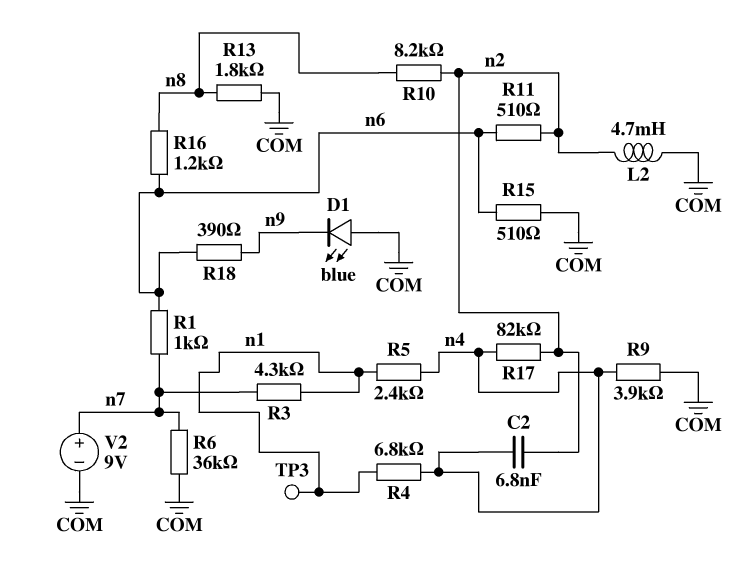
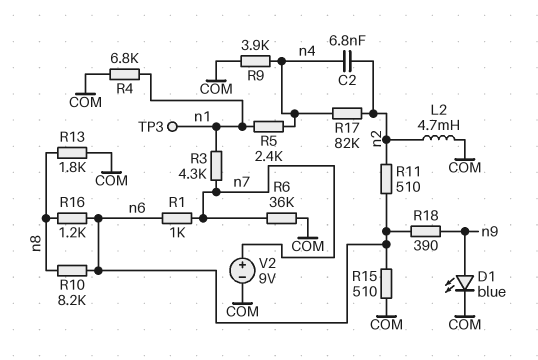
D1: LED blue (A COM, K n9) -> LED blue (A n9, K COM)
R4: 6.8k (n1, n4) -> 6.8k (COM, n1)
R10: 8.2k (n2, n8) -> 8.2k (n6, n8)

